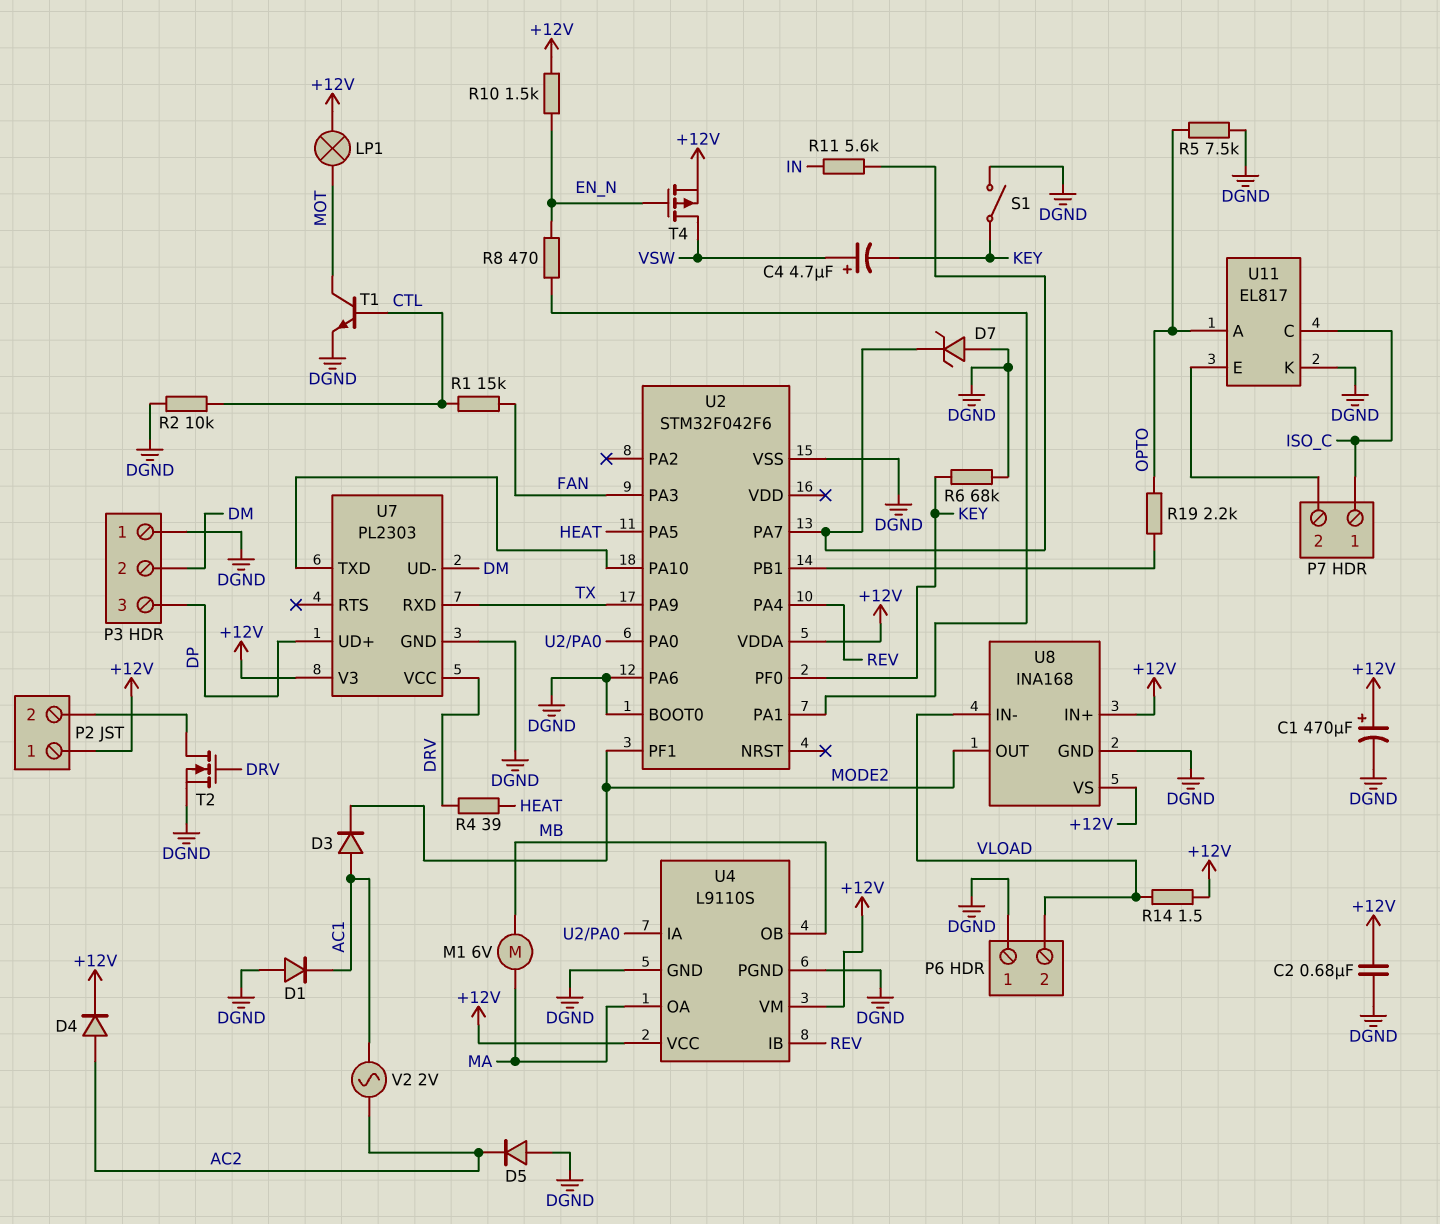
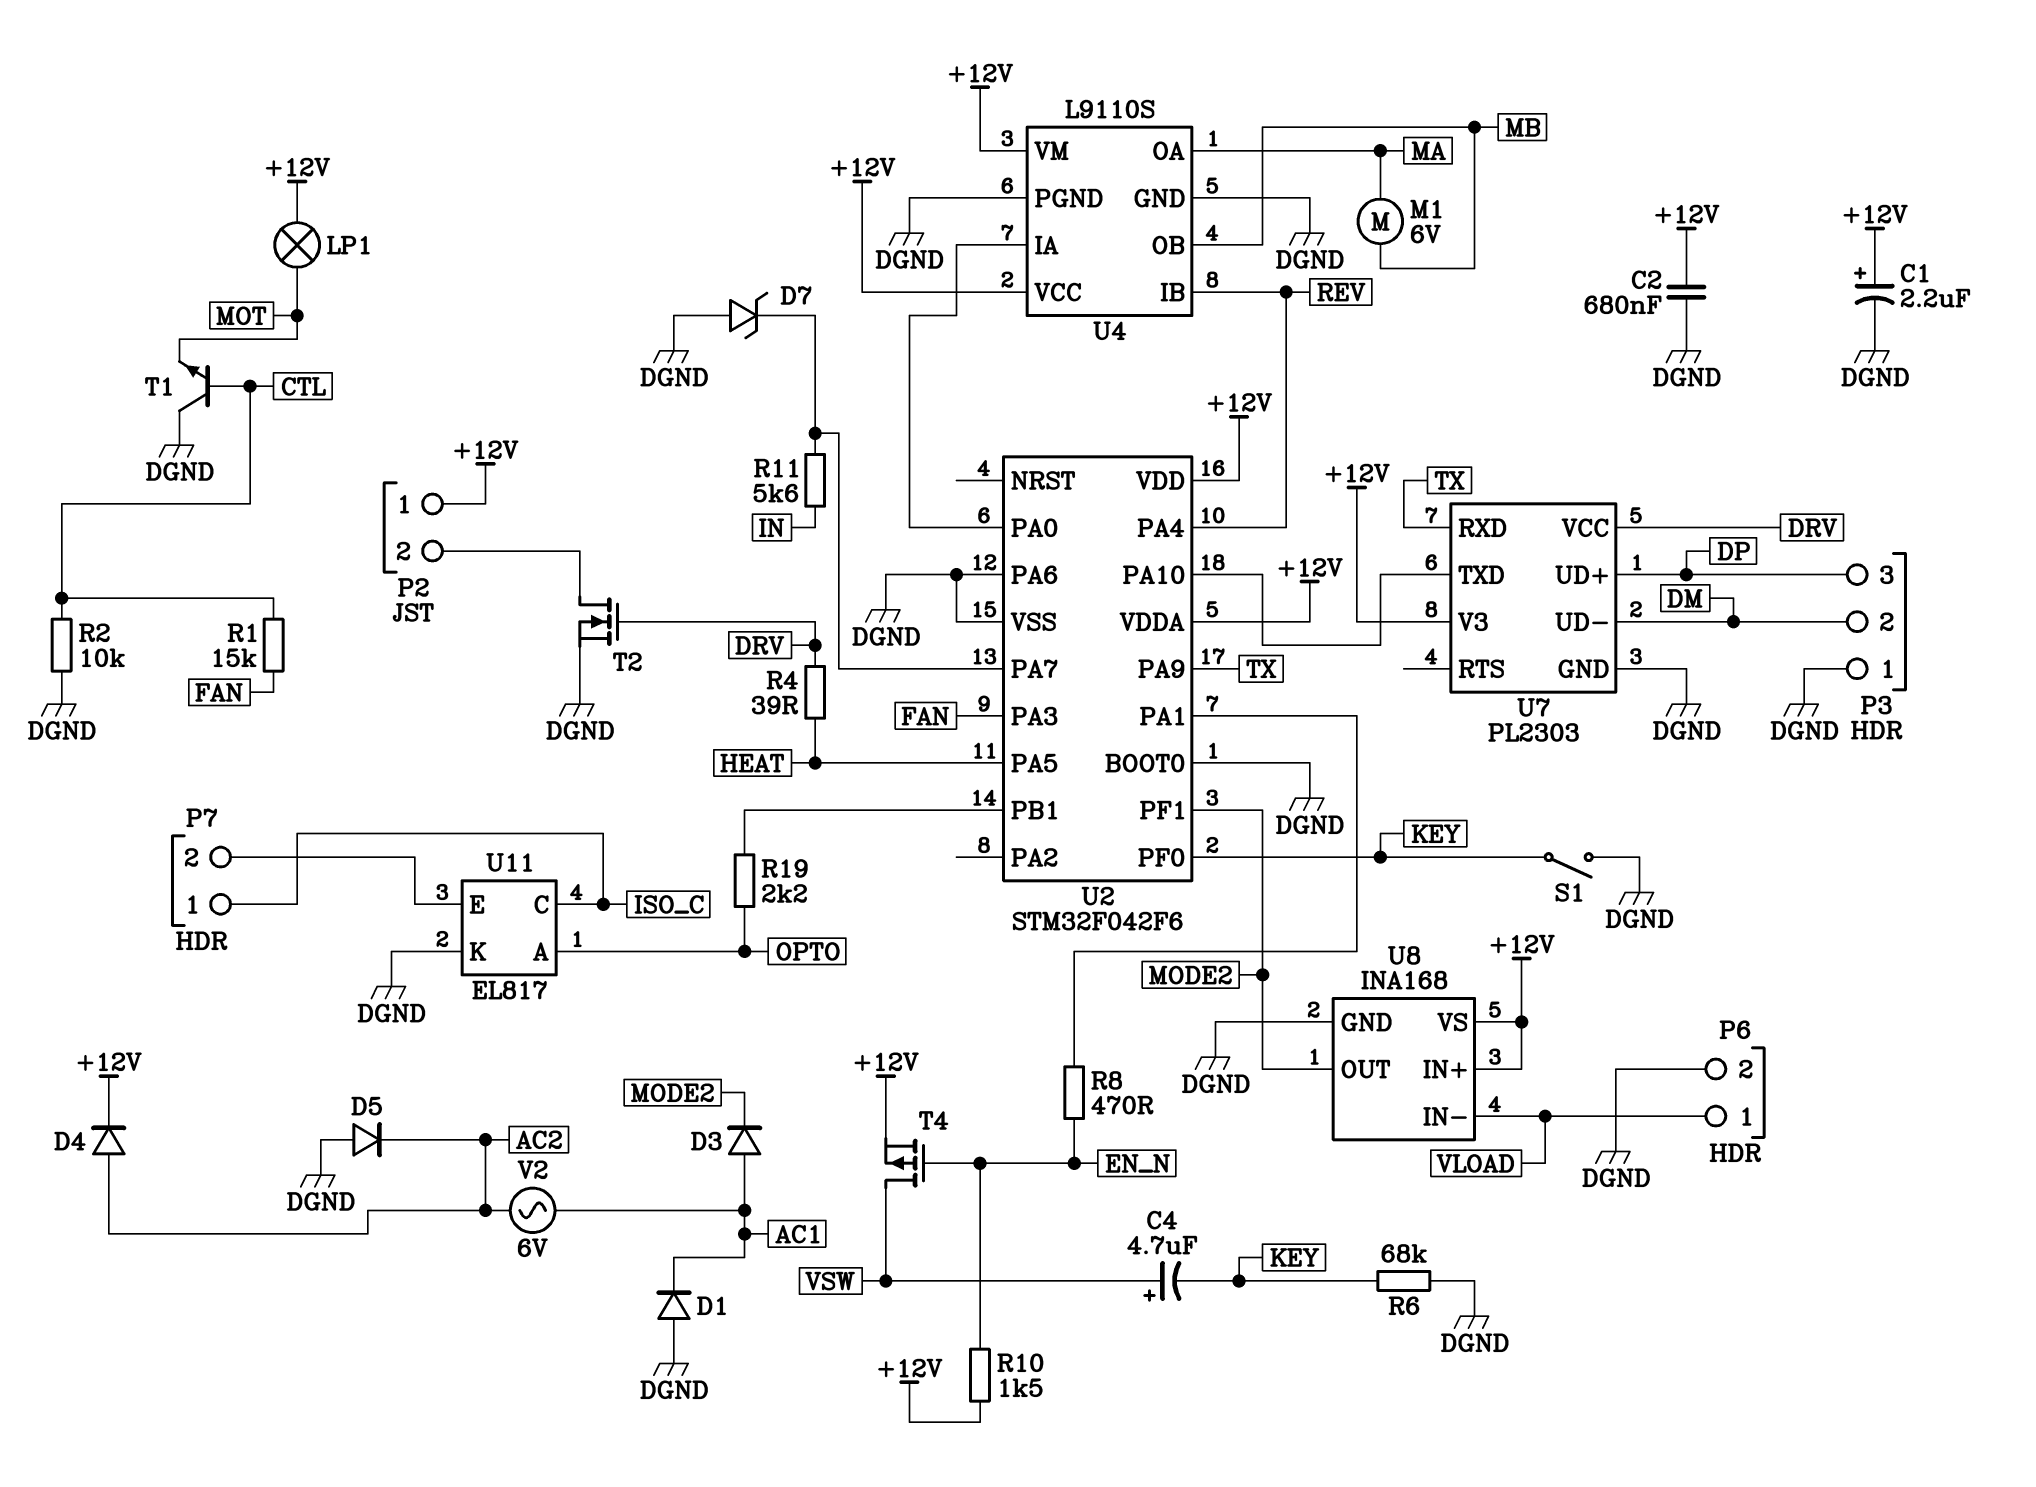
C1: 470uF (plus +12V, minus DGND) -> 2.2uF (plus +12V, minus DGND)
P6 pin 1: DGND -> VLOAD
P6 pin 2: VLOAD -> DGND
R5: 7.5k (DGND, OPTO) -> none
R14: 1.5 (+12V, VLOAD) -> none
T1: NPN (B CTL, C MOT, E DGND) -> NPN (B CTL, C DGND, E MOT)
U2 pin VDD: none -> +12V
V2: AC 2V (AC1, AC2) -> AC 6V (AC1, AC2)

